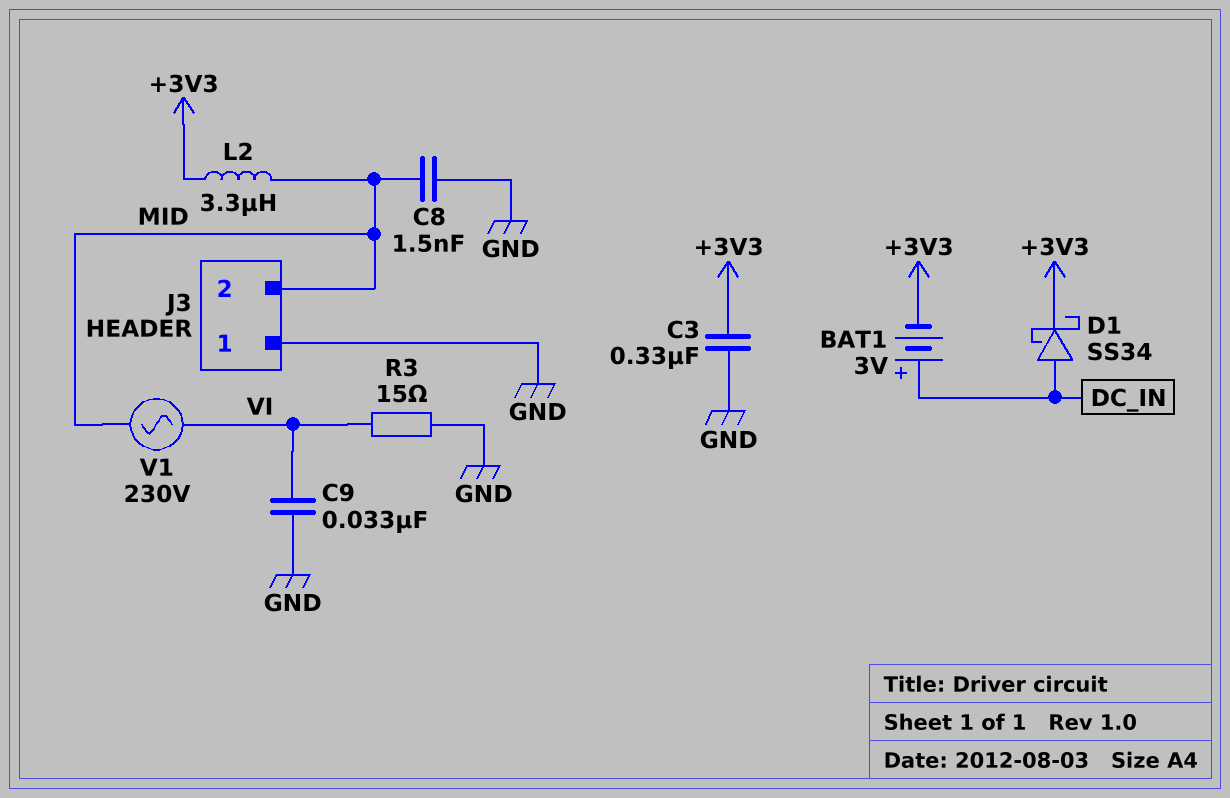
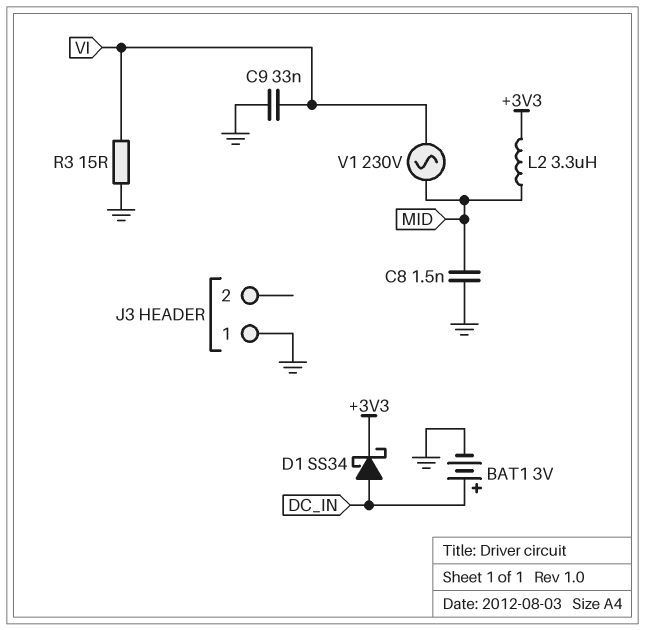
BAT1: 3V (plus DC_IN, minus +3V3) -> 3V (plus DC_IN, minus GND)
C3: 330nF (+3V3, GND) -> none
J3 pin 2: MID -> none

